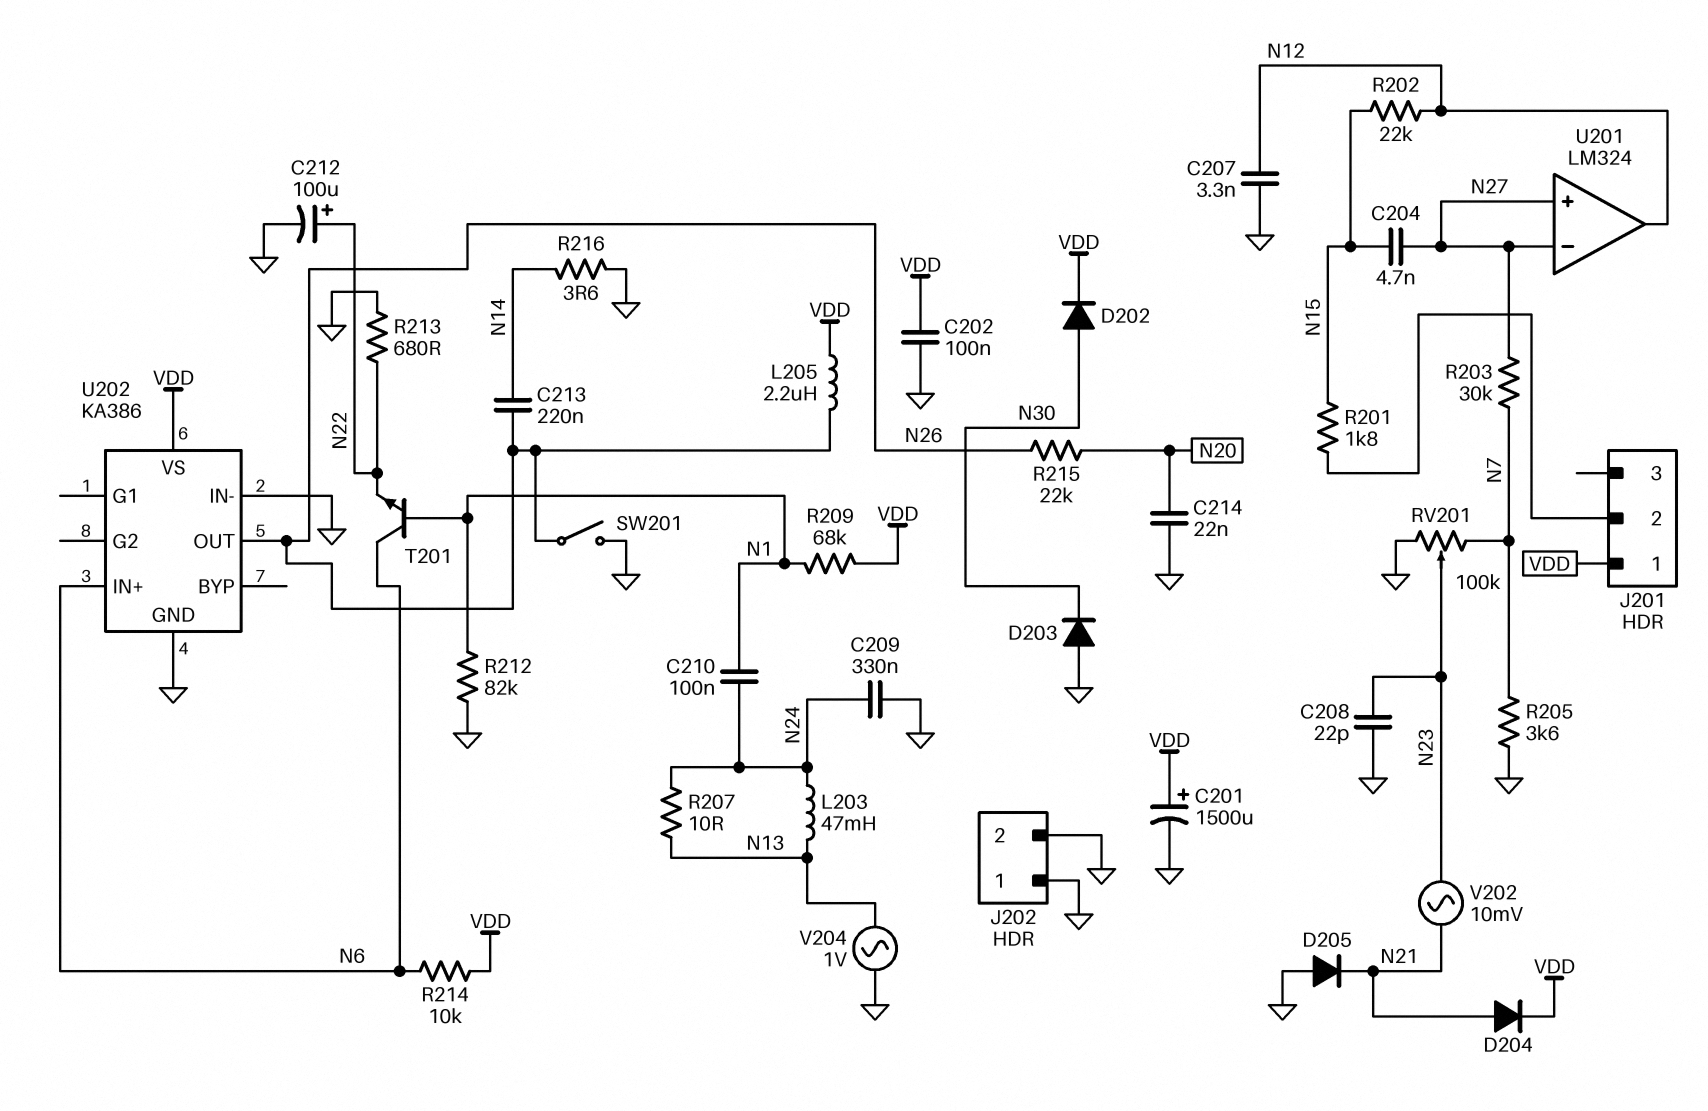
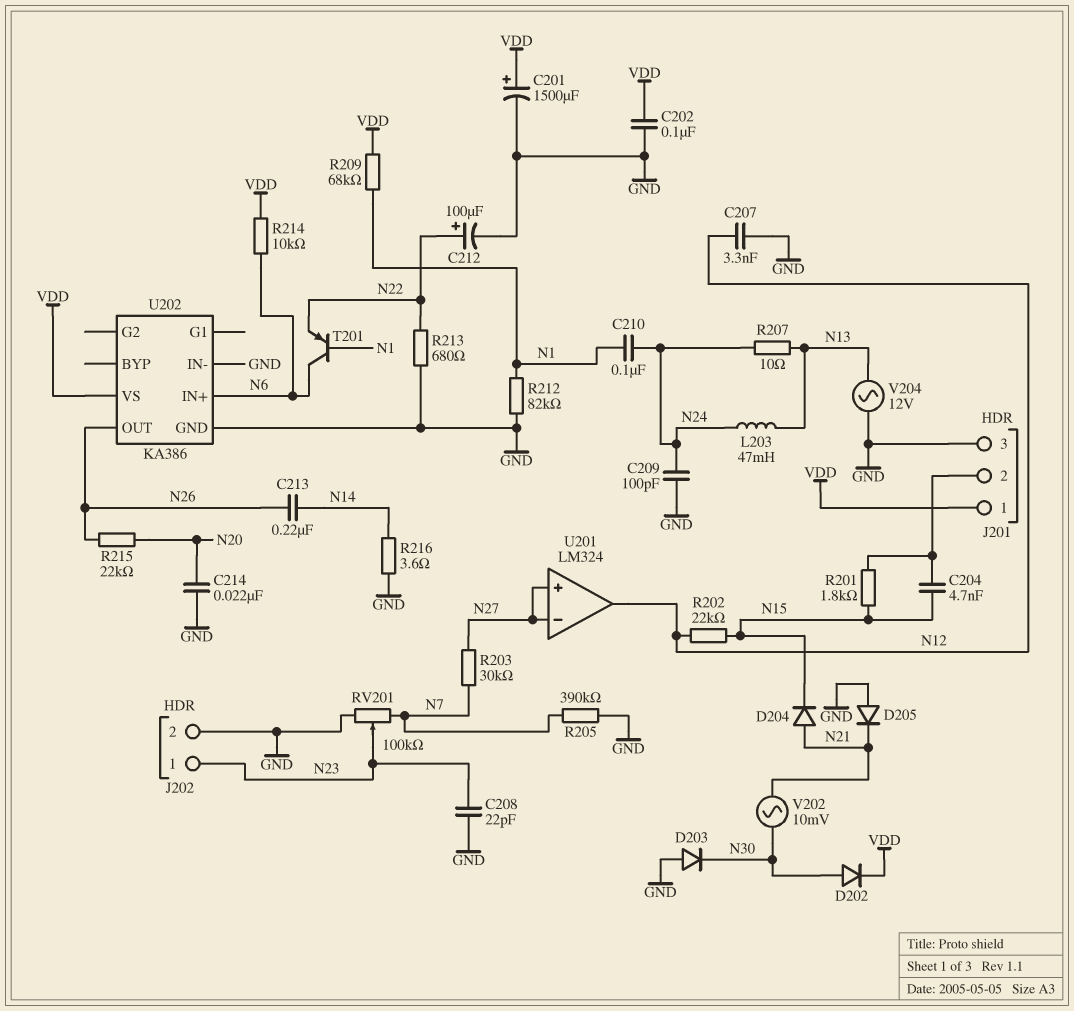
C204: 4.7nF (N15, N27) -> 4.7nF (J201/2, N15)
C209: 330nF (GND, N24) -> 100pF (GND, N24)
D204: diode (A N21, K VDD) -> diode (A N21, K N15)
J201 pin 3: none -> GND
J202 pin 1: GND -> N23
L205: 2.2uH (N26, VDD) -> none
R205: 3.6k (GND, N7) -> 390k (GND, N7)
SW201: switch (GND, N26) -> none
T201: NPN (B N1, C N6, E N22) -> PNP (B N1, C N6, E N22)
V202: AC 10mV (N21, N23) -> AC 10mV (N21, N30)
V204: AC 1V (GND, N13) -> AC 12V (GND, N13)

